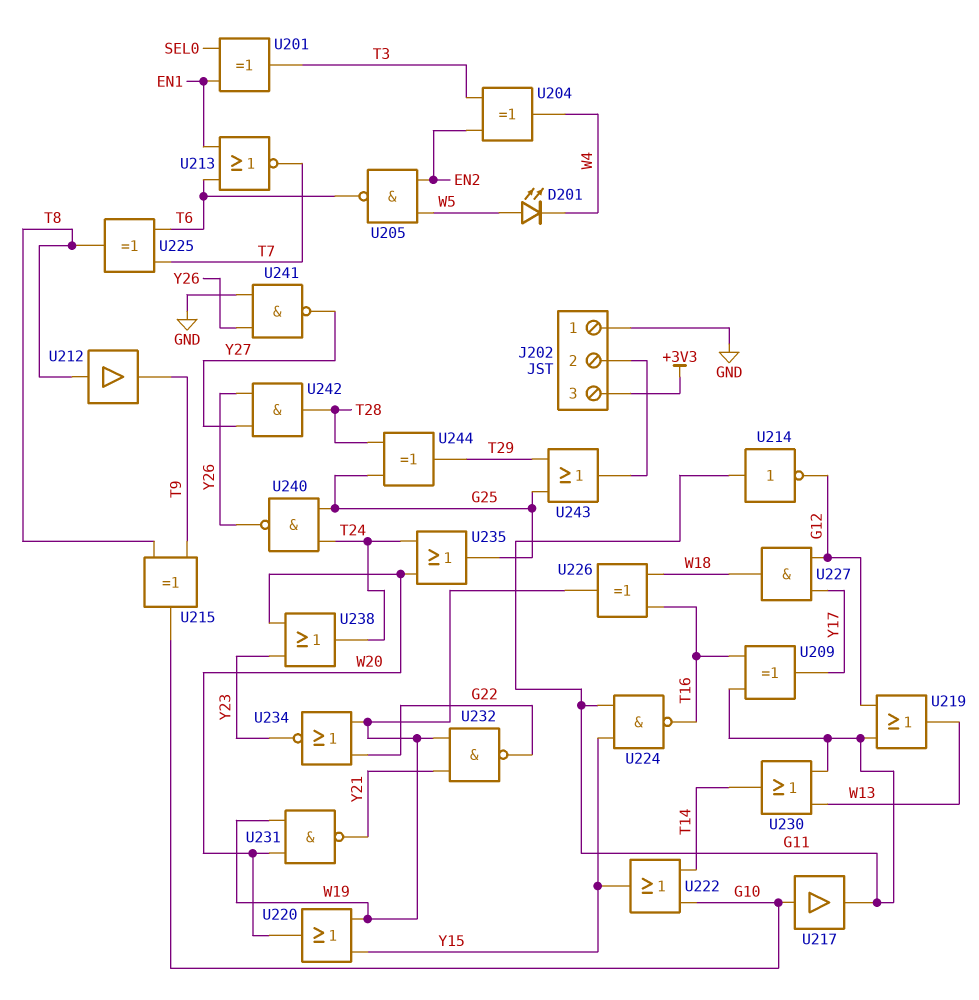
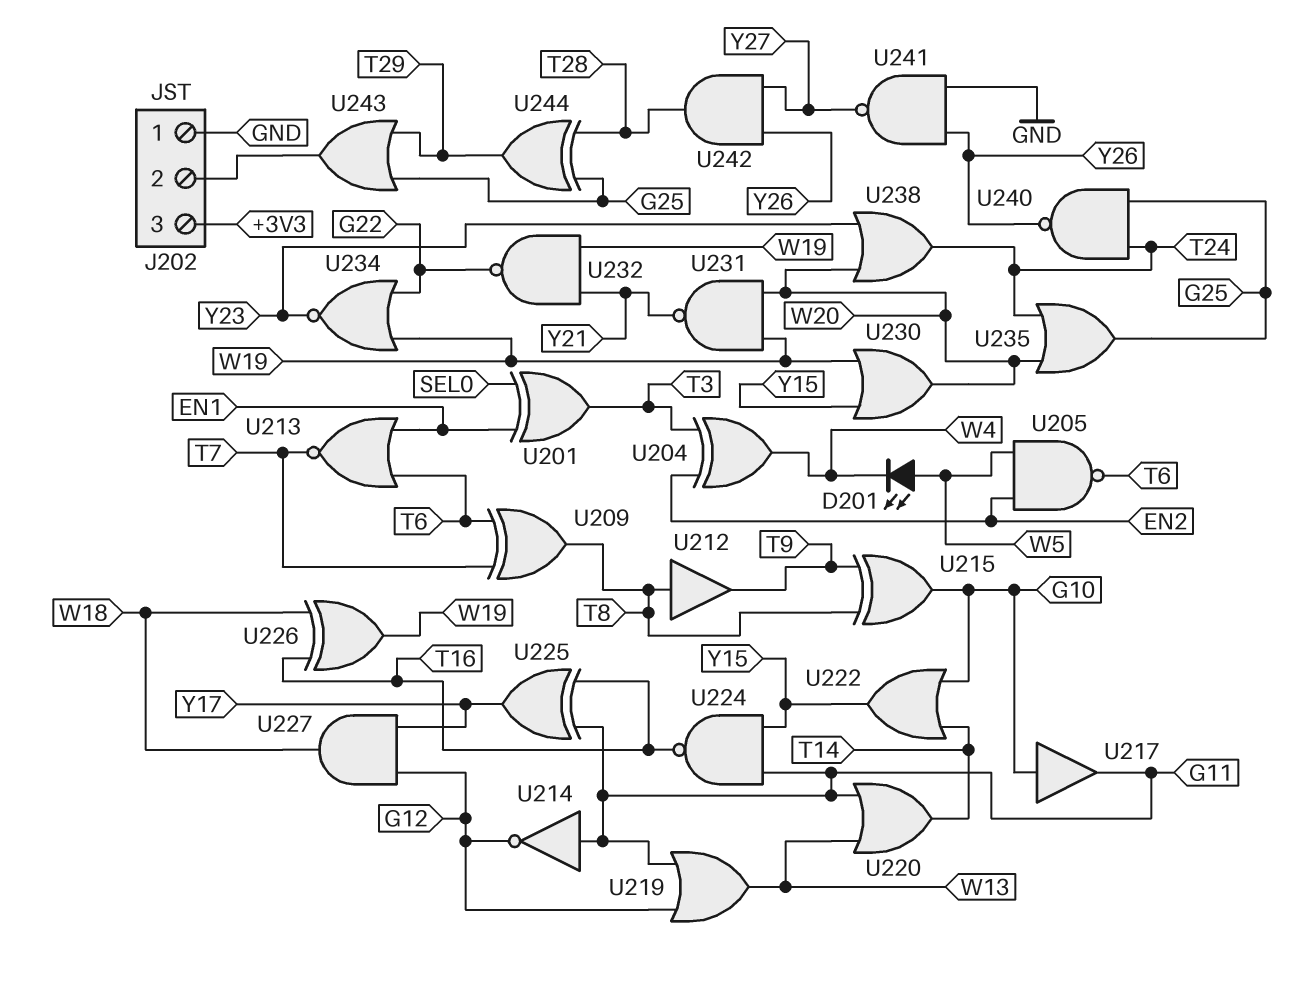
U209: XOR (in G11, in T16, out Y17) -> XOR (in T6, in T7, out T8)
U220: OR (in W19, in Y15, out W20) -> OR (in G11, in W13, out T14)
U225: XOR (in T6, in T7, out T8) -> XOR (in G11, in T16, out Y17)
U230: OR (in G11, in W13, out T14) -> OR (in W19, in Y15, out W20)

